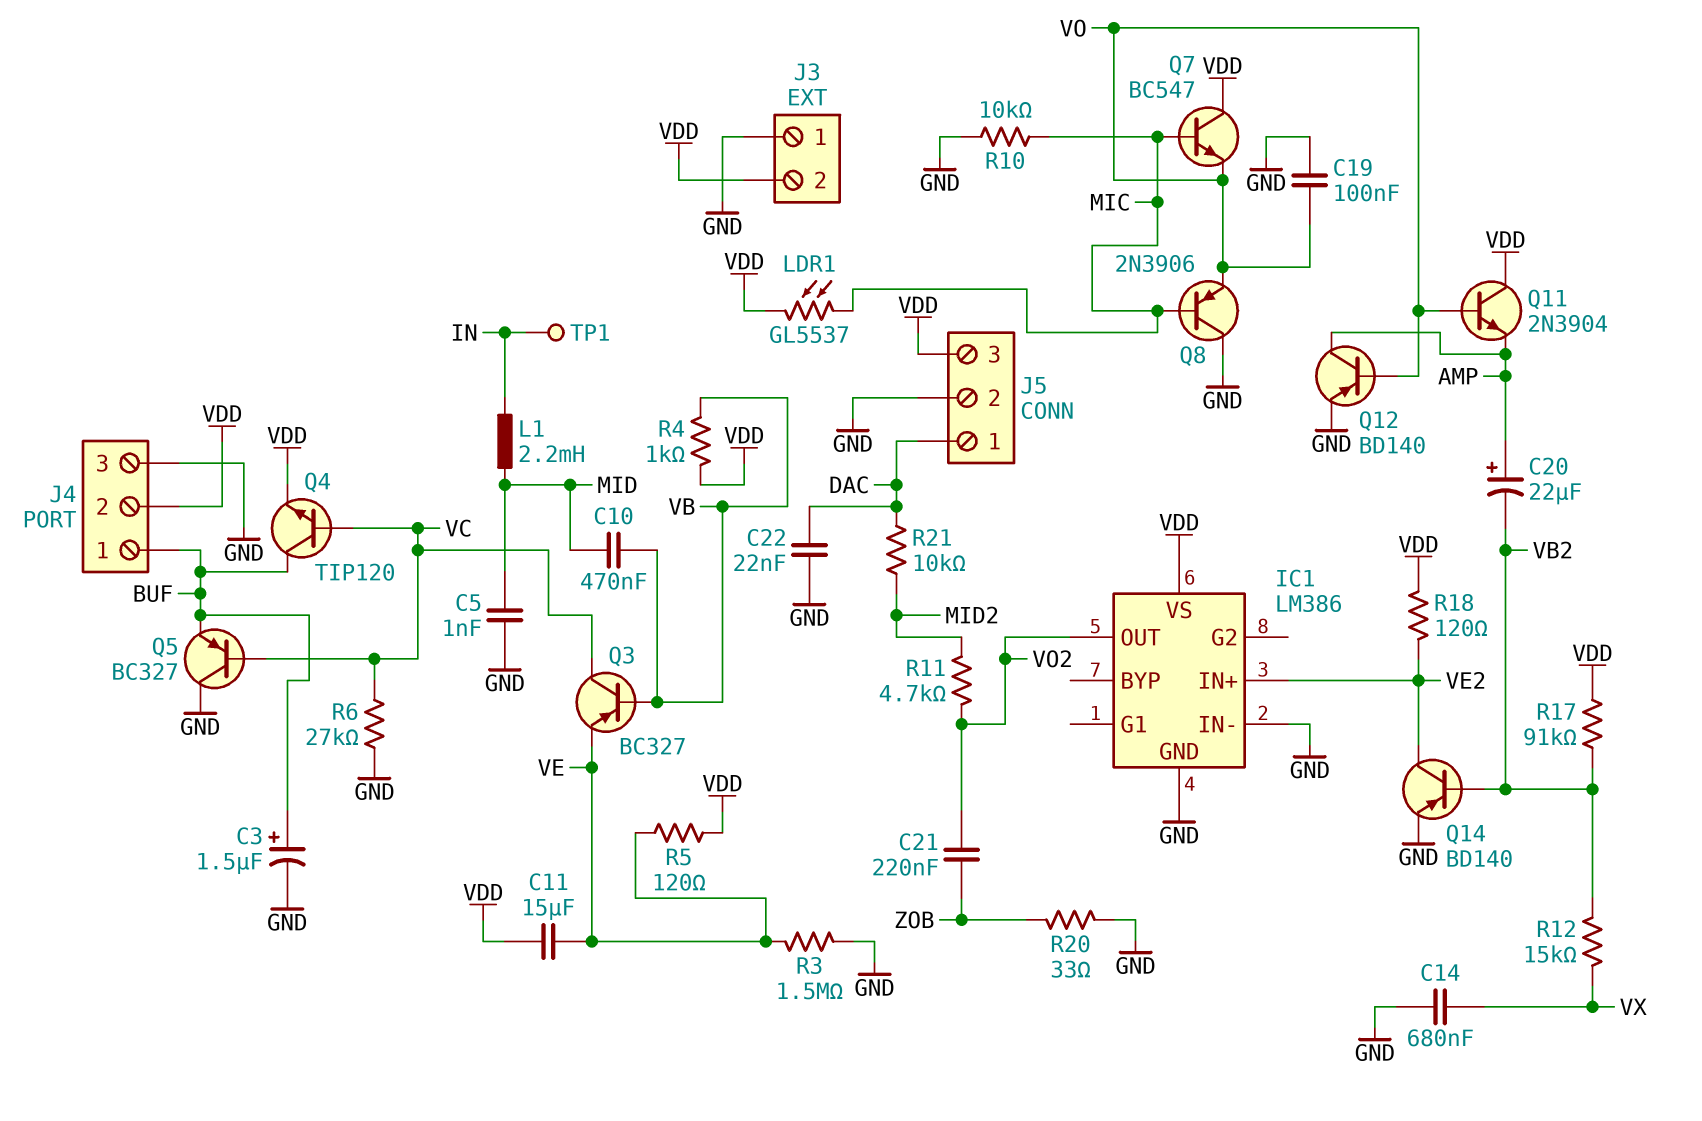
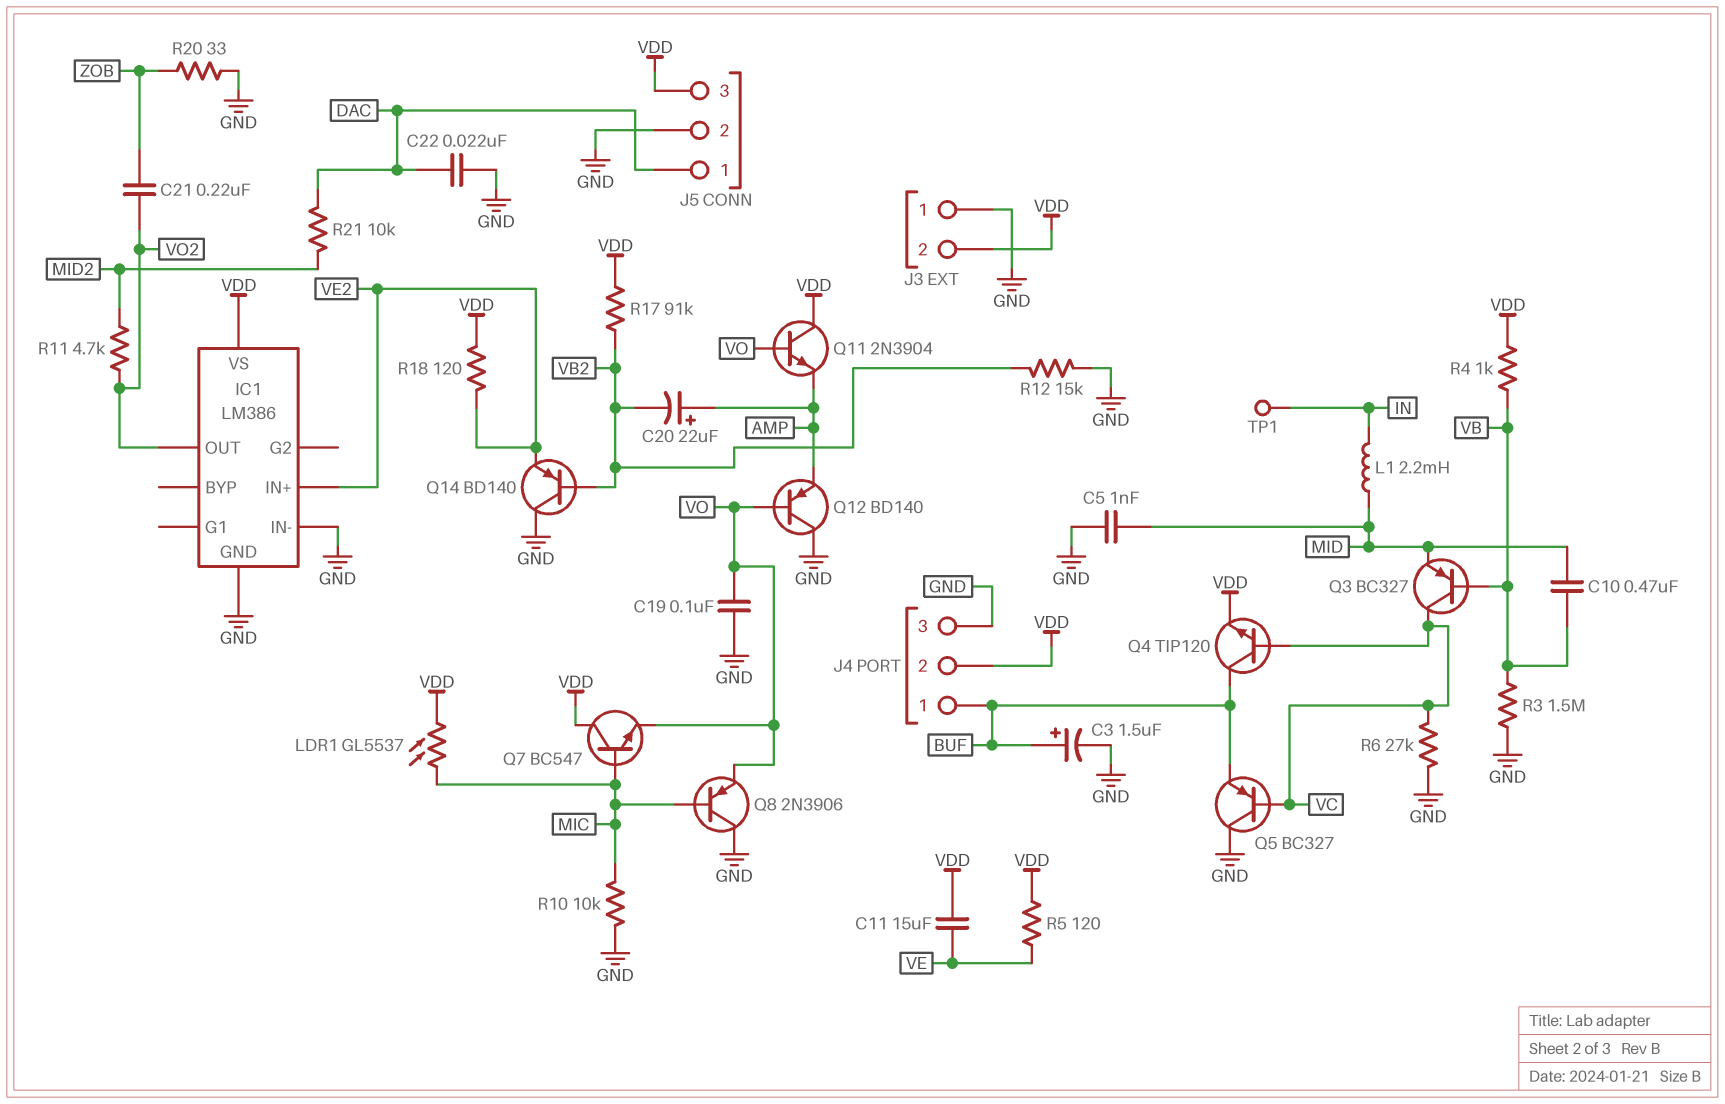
C14: 680nF (GND, VX) -> none
Q3: PNP BC327 (B VB, C VC, E VE) -> PNP BC327 (B VB, C VC, E MID)
Q12: PNP BD140 (B VO, C AMP, E GND) -> PNP BD140 (B VO, C GND, E AMP)
Q14: PNP BD140 (B VB2, C VE2, E GND) -> PNP BD140 (B VB2, C GND, E VE2)
R3: 1.5M (GND, VE) -> 1.5M (GND, VB)
R12: 15k (VB2, VX) -> 15k (GND, VB2)

